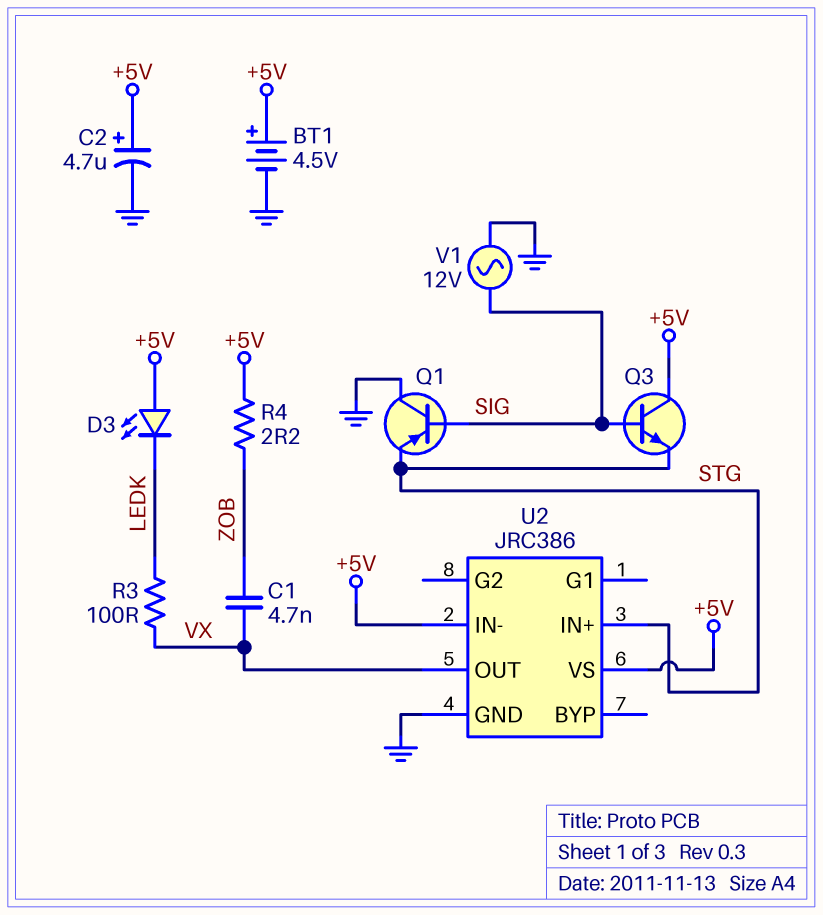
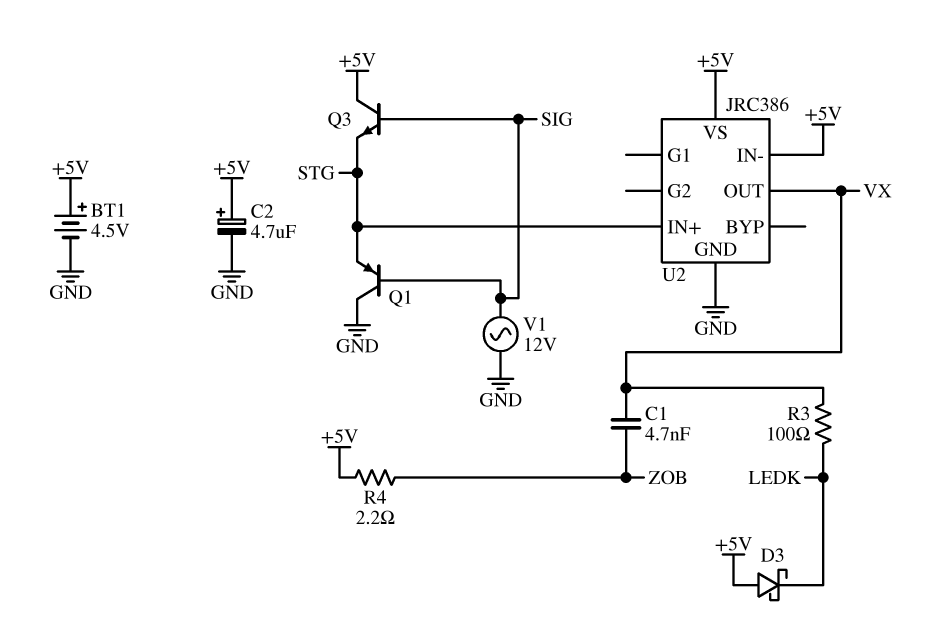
D3: LED (A +5V, K LEDK) -> schottky (A +5V, K LEDK)

